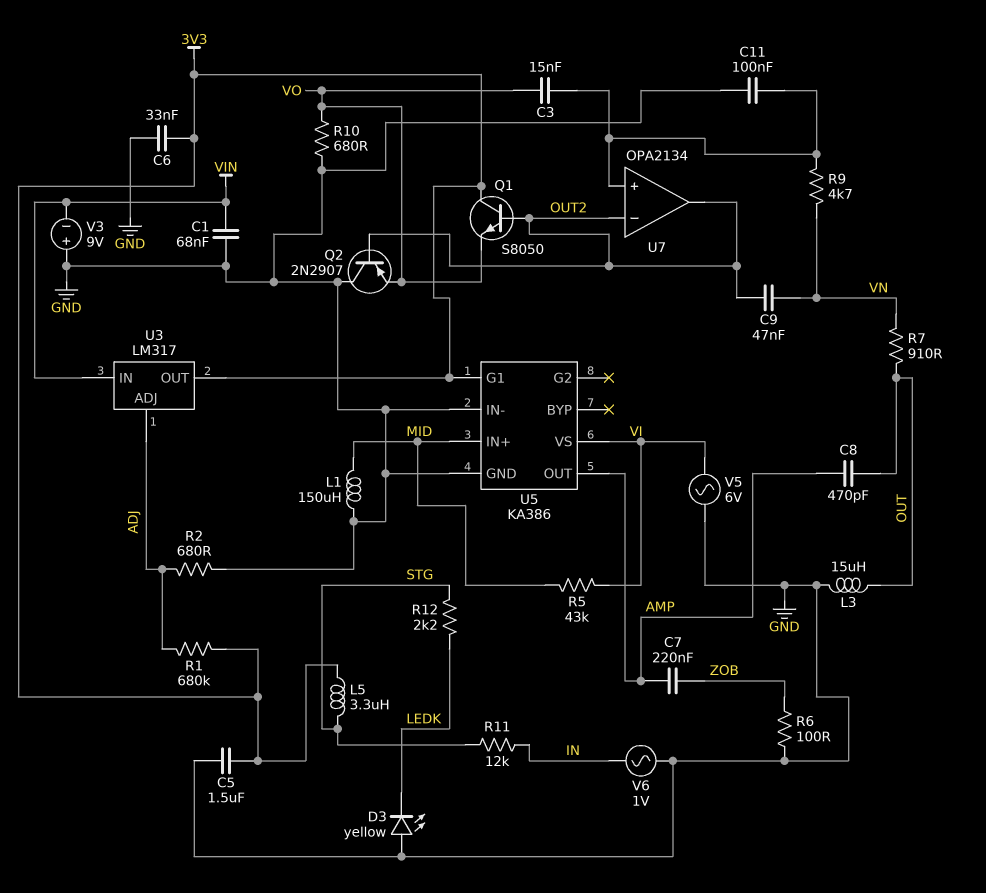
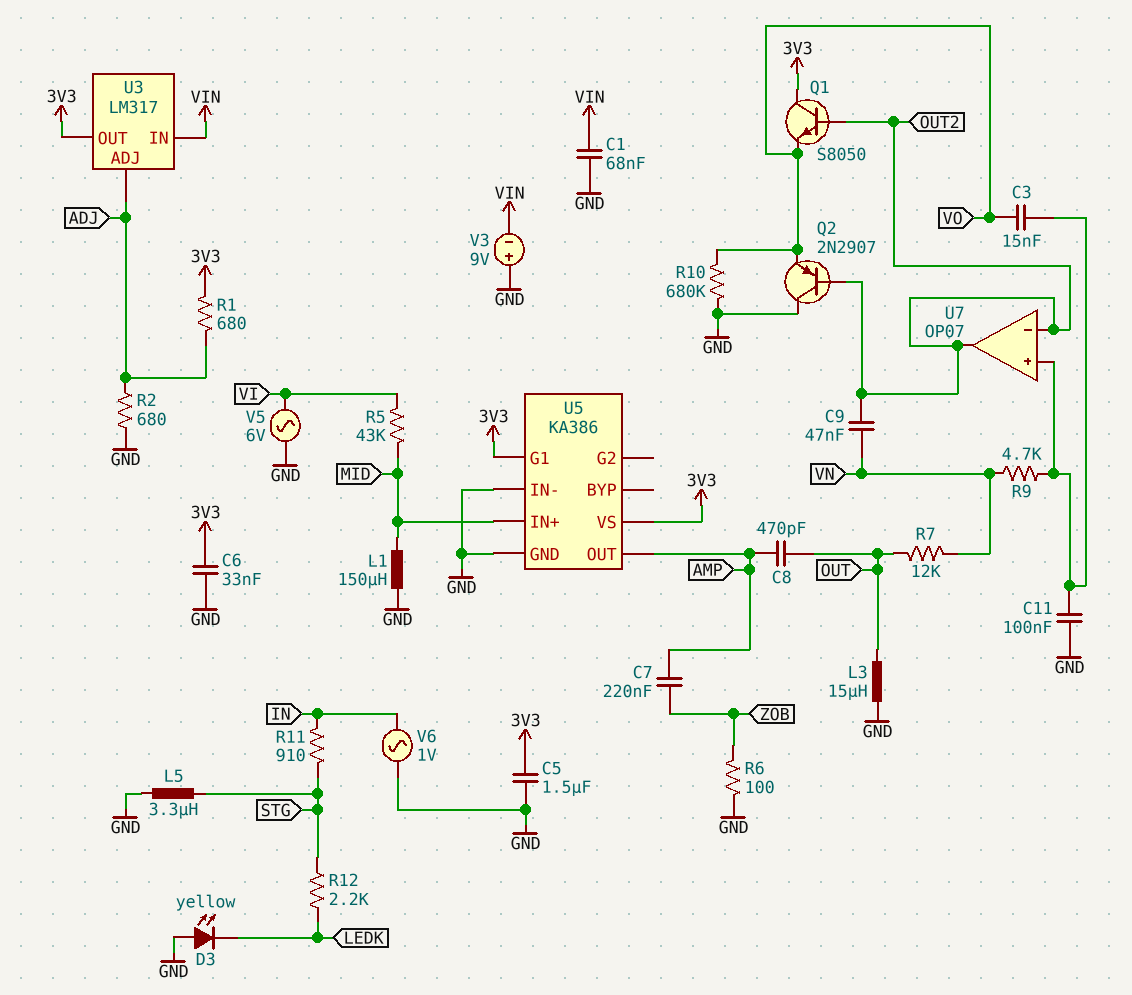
L5: 3.3uH (3V3, STG) -> 3.3uH (GND, STG)
R1: 680k (3V3, ADJ) -> 680 (3V3, ADJ)
R7: 910 (OUT, VN) -> 12k (OUT, VN)
R10: 680 (GND, VO) -> 680k (GND, VO)
R11: 12k (IN, STG) -> 910 (IN, STG)
U5 pin VS: VI -> 3V3
U7: OPA2134 -> OP07

